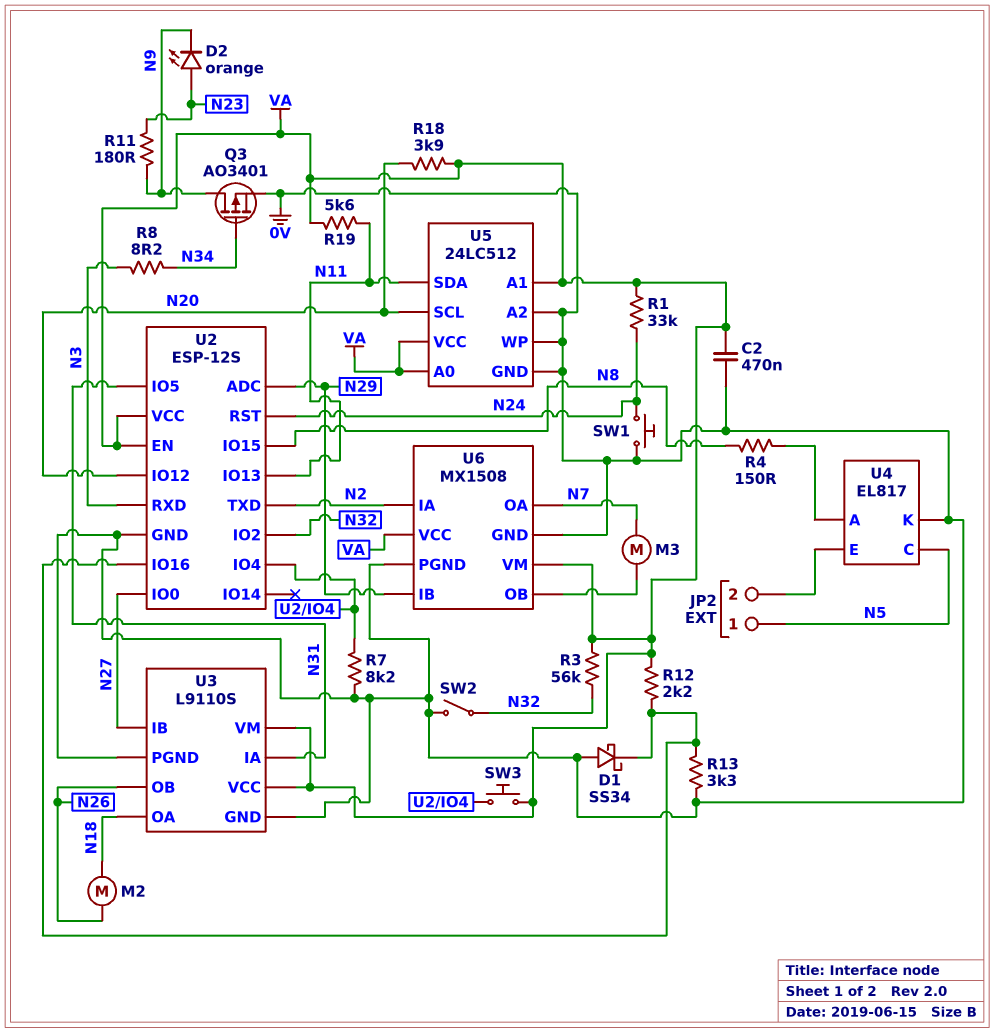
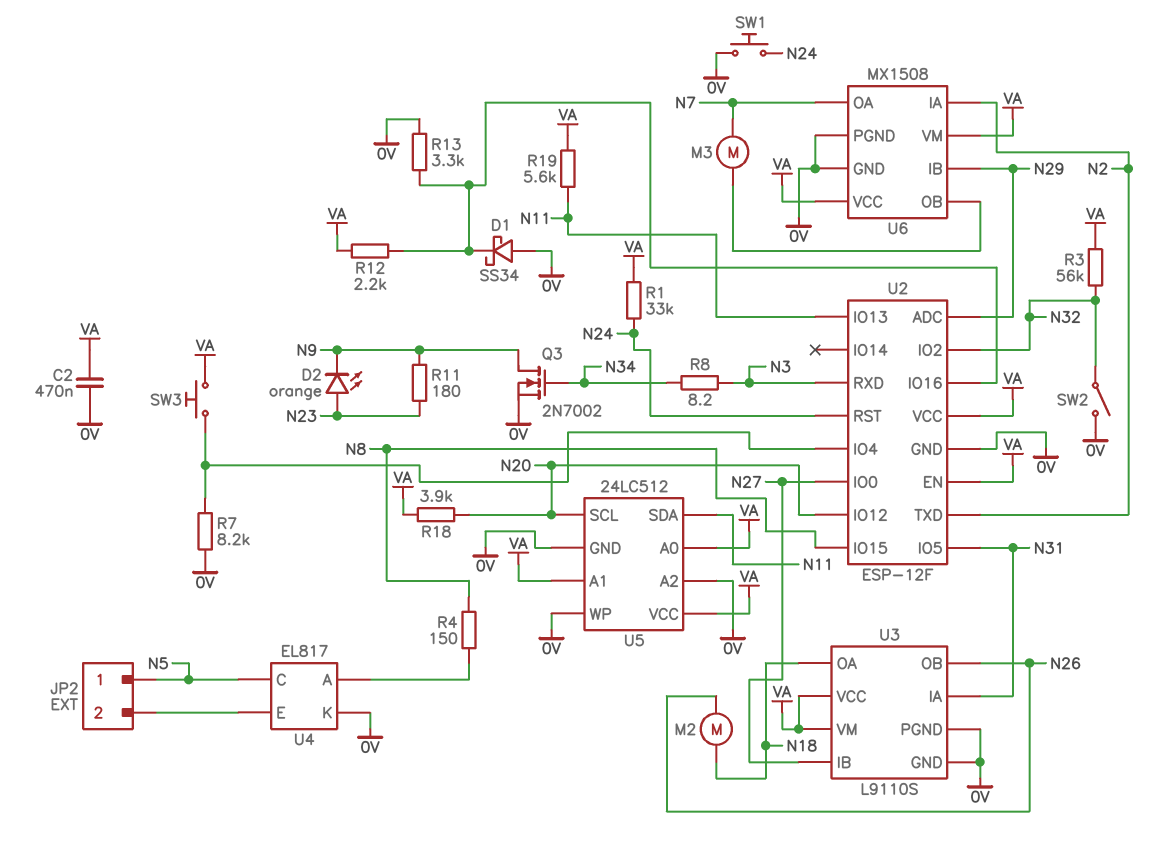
Q3: PMOS AO3401 (G N34, D N9, S 0V) -> NMOS 2N7002 (G N34, D N9, S 0V)
U2: ESP-12S -> ESP-12F

